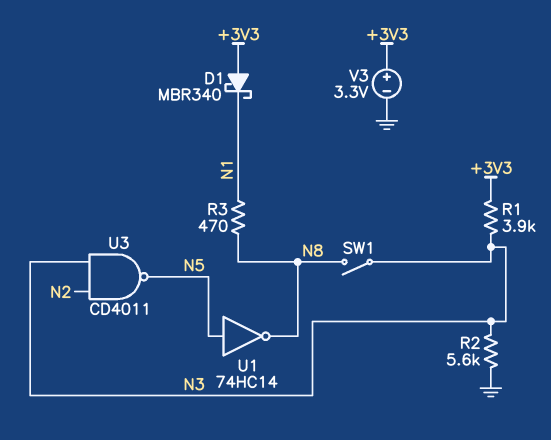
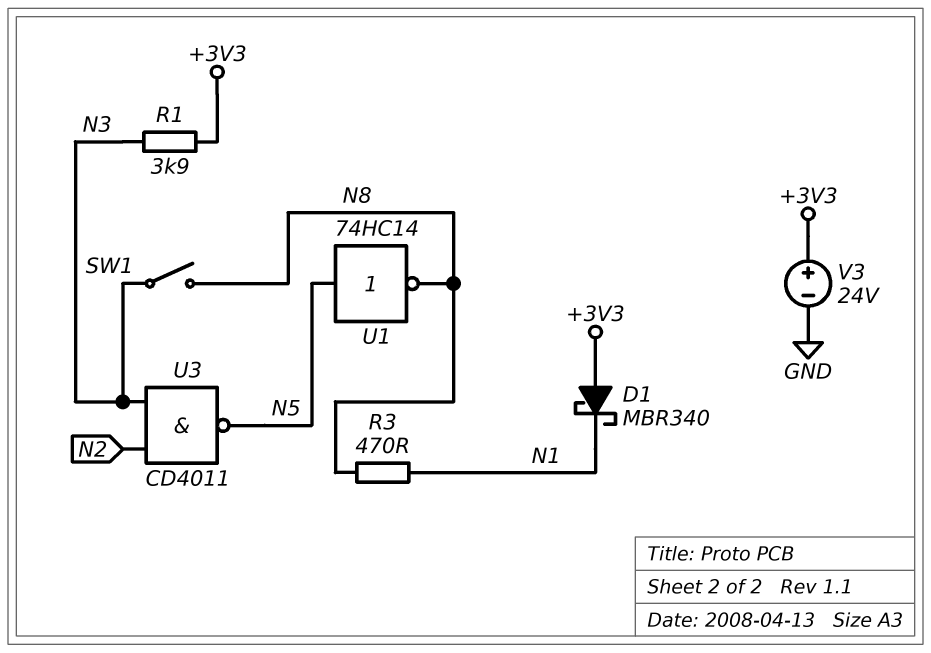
R2: 5.6k (GND, N3) -> none
V3: 3.3V (plus +3V3, minus GND) -> 24V (plus +3V3, minus GND)

